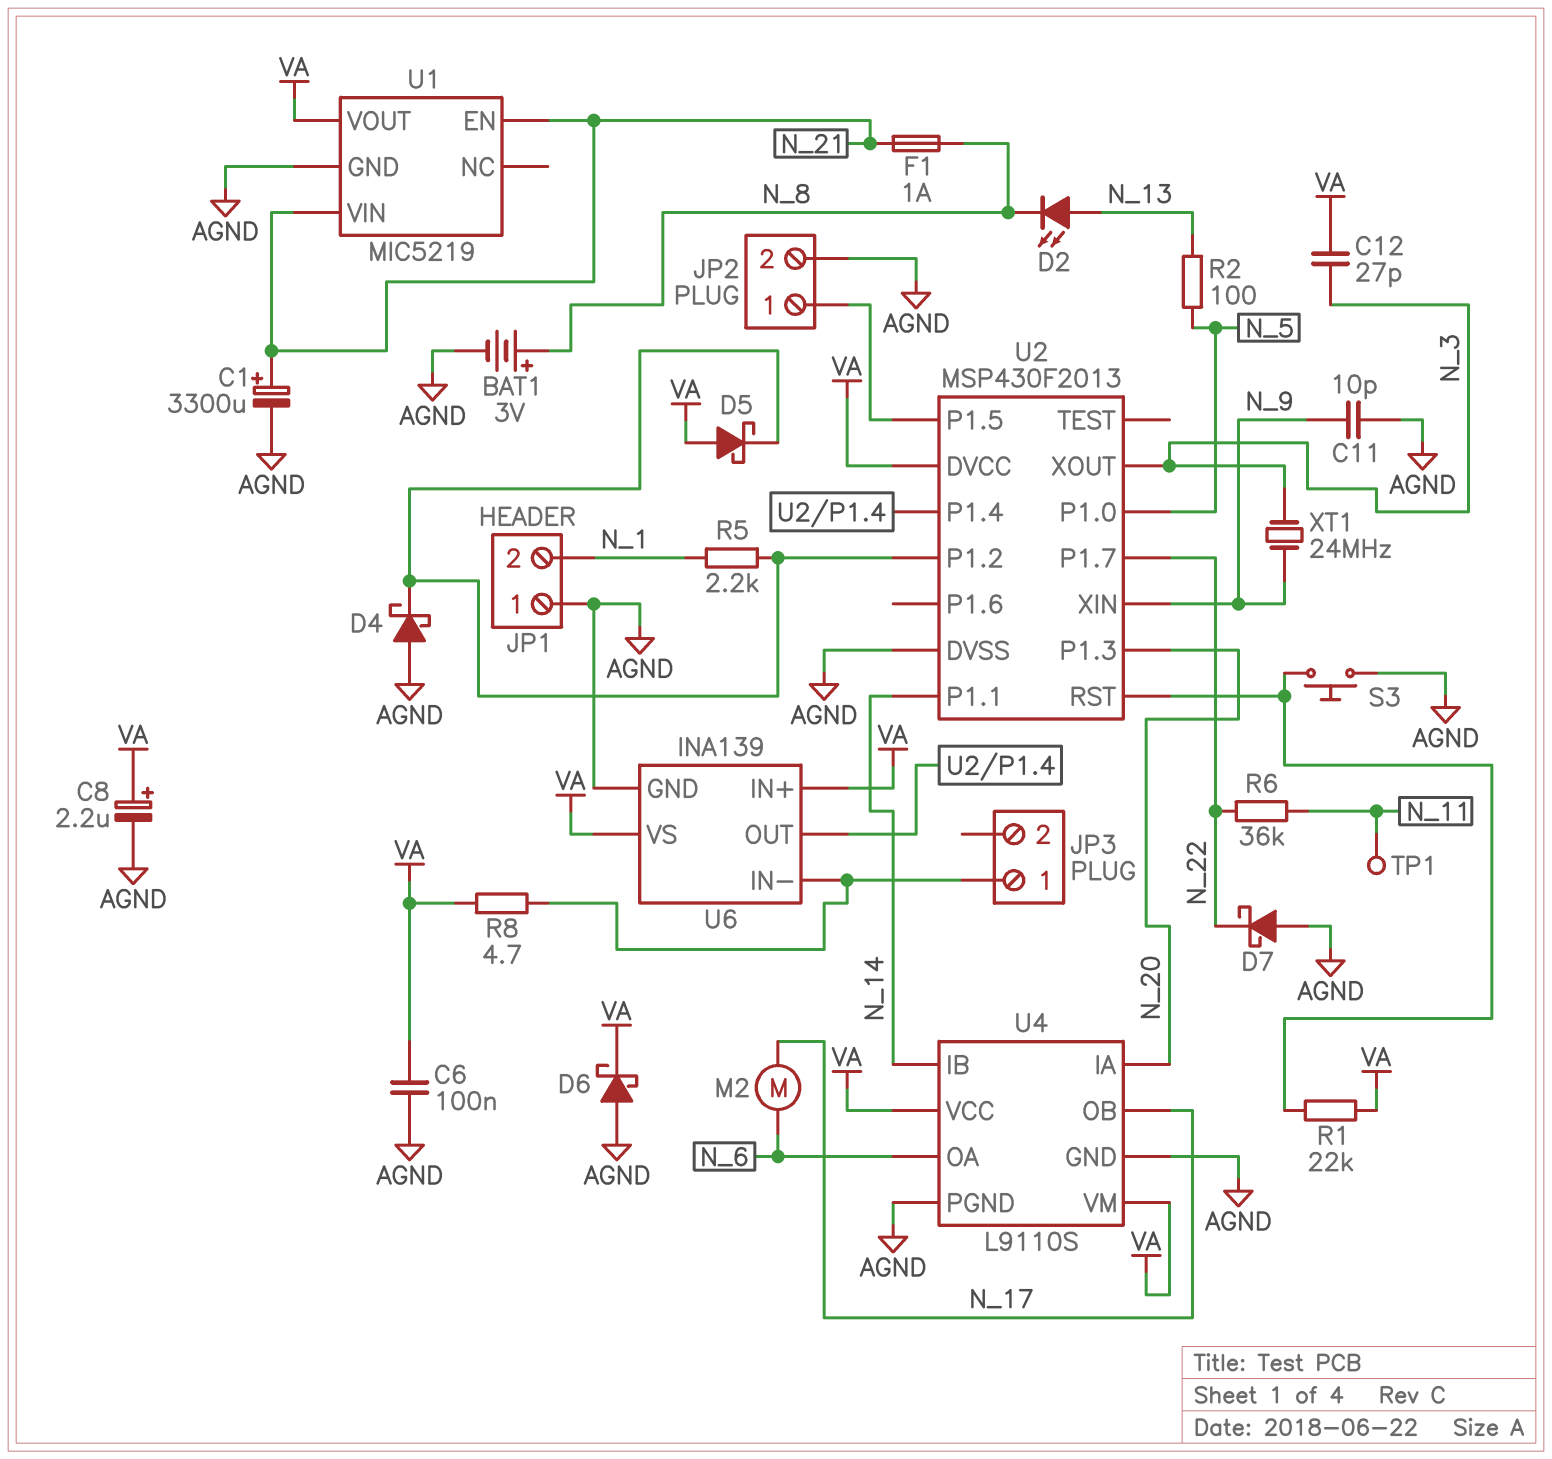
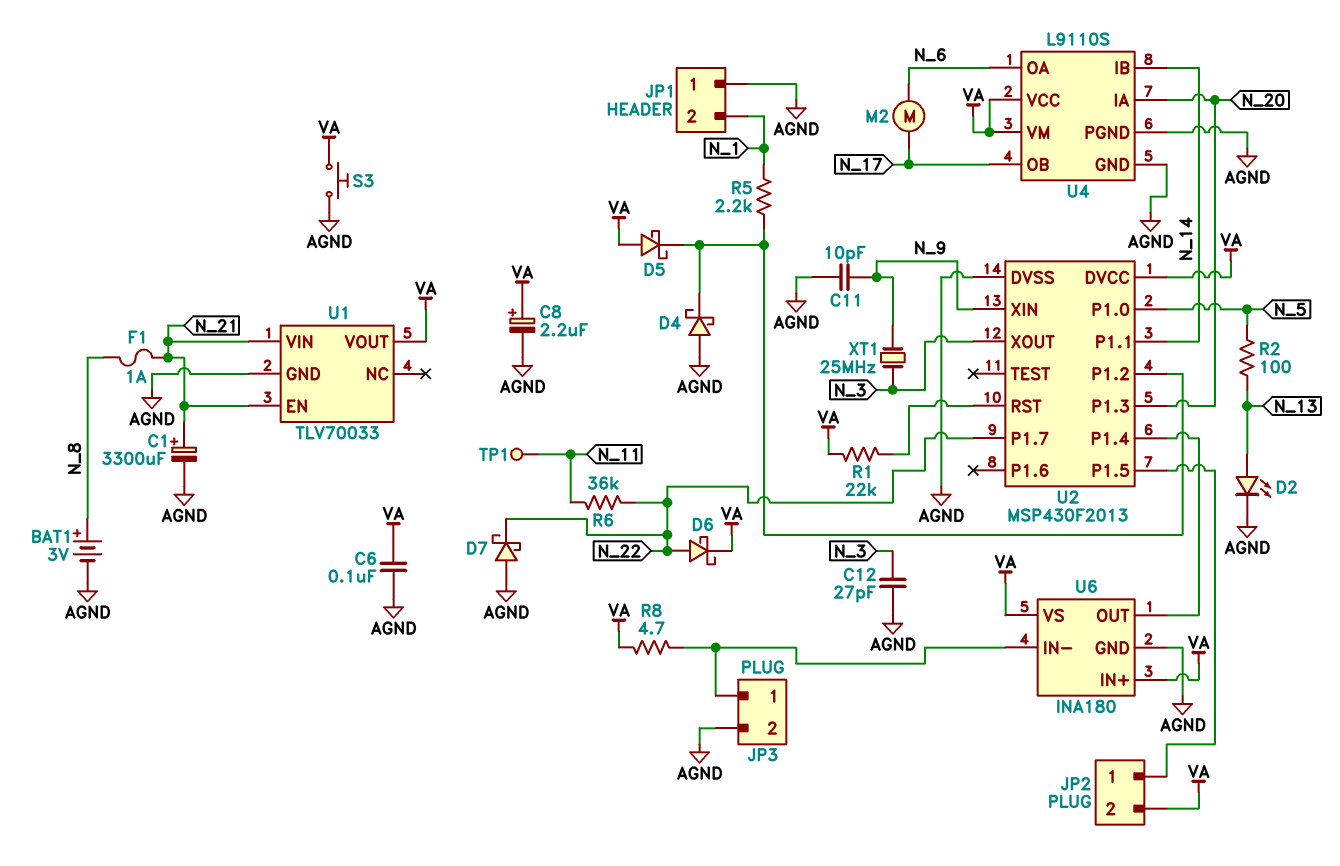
C12: 27pF (N_3, VA) -> 27pF (AGND, N_3)
D2: LED (A N_13, K N_8) -> LED (A N_13, K AGND)
D6: schottky (A AGND, K VA) -> schottky (A N_22, K VA)
JP2 pin 2: AGND -> VA
JP3 pin 2: none -> AGND
S3: button (AGND, U2/RST) -> button (AGND, VA)
U1: MIC5219 -> TLV70033
U6: INA139 -> INA180
XT1: 24MHz (N_3, N_9) -> 25MHz (N_3, N_9)

